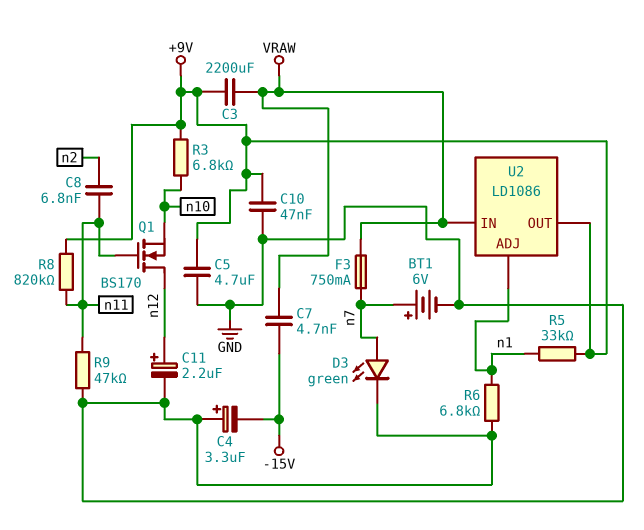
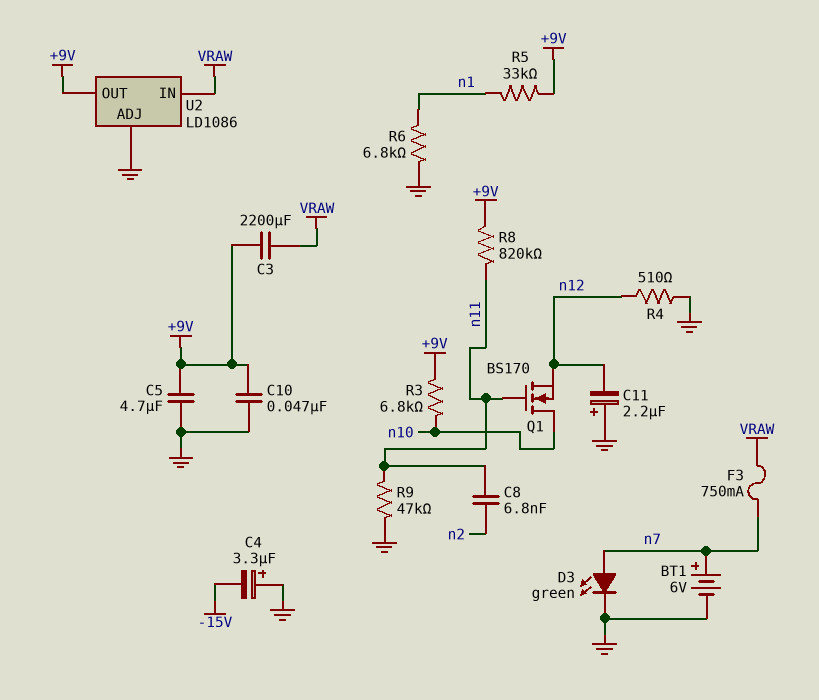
C7: 4.7nF (-15V, VRAW) -> none
C11: 2.2uF (plus n12, minus GND) -> 2.2uF (plus GND, minus n12)
Q1: NMOS BS170 (G n11, D n12, S n10) -> NMOS BS170 (G n11, D n10, S n12)
R4: none -> 510 (GND, n12)
U2 pin ADJ: n1 -> GND

